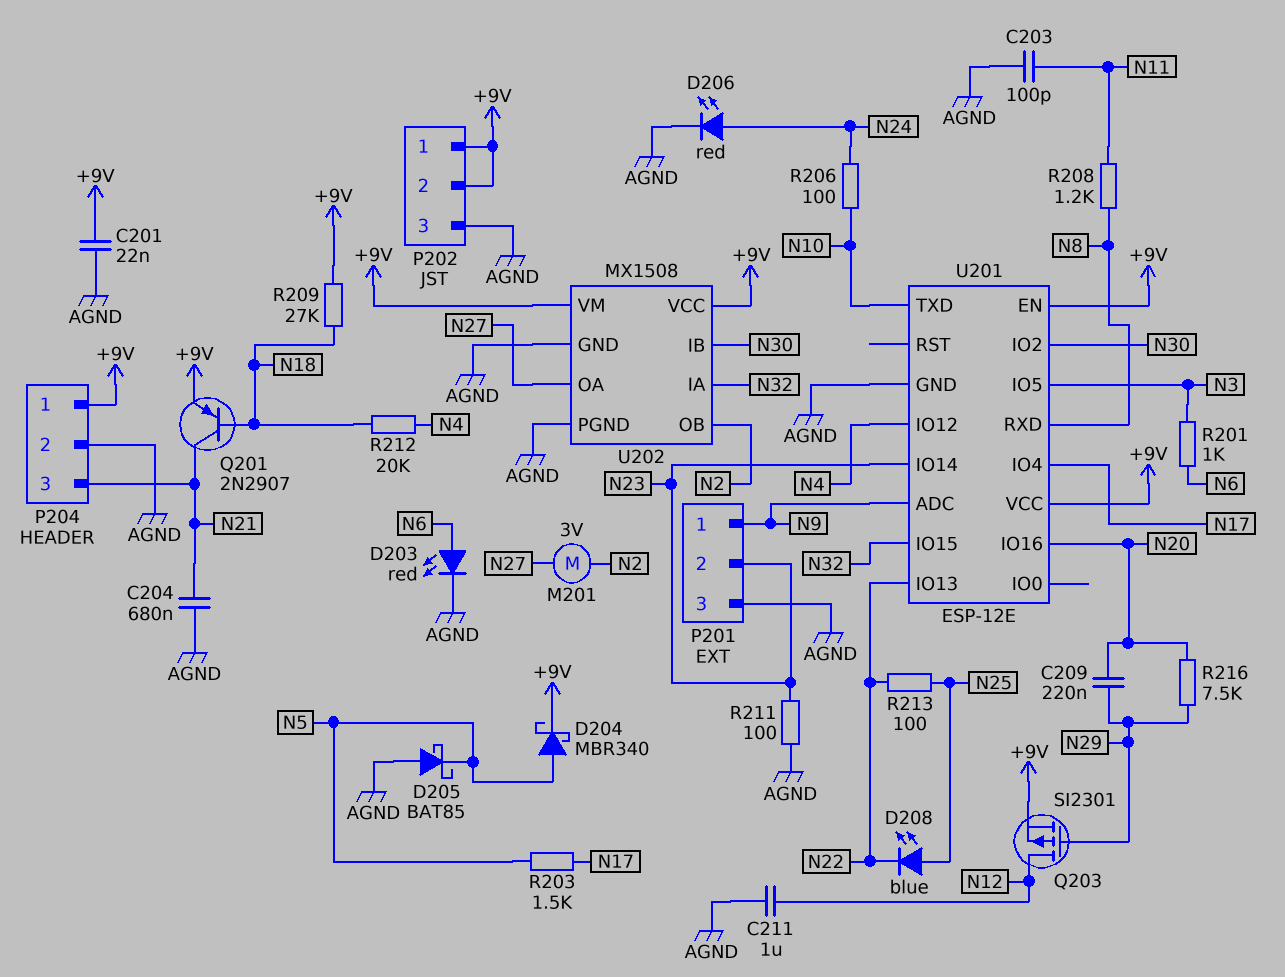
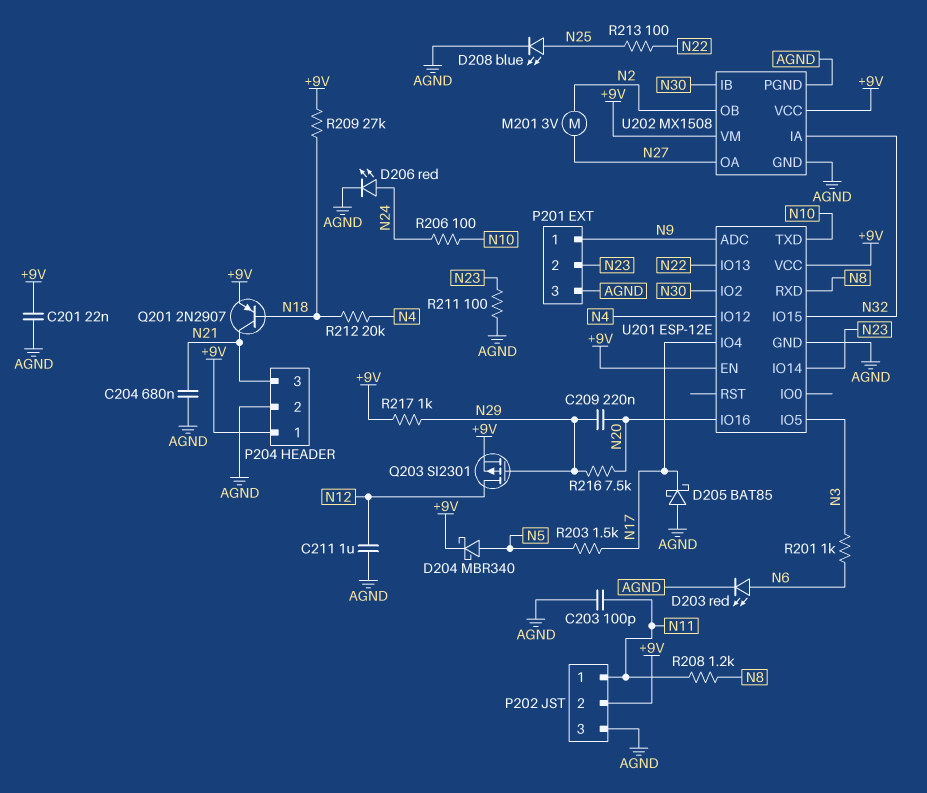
D205: schottky BAT85 (A AGND, K N5) -> schottky BAT85 (A AGND, K N17)
D208: LED blue (A N25, K N22) -> LED blue (A N25, K AGND)
P202 pin 1: +9V -> N11
R217: none -> 1k (+9V, N29)

